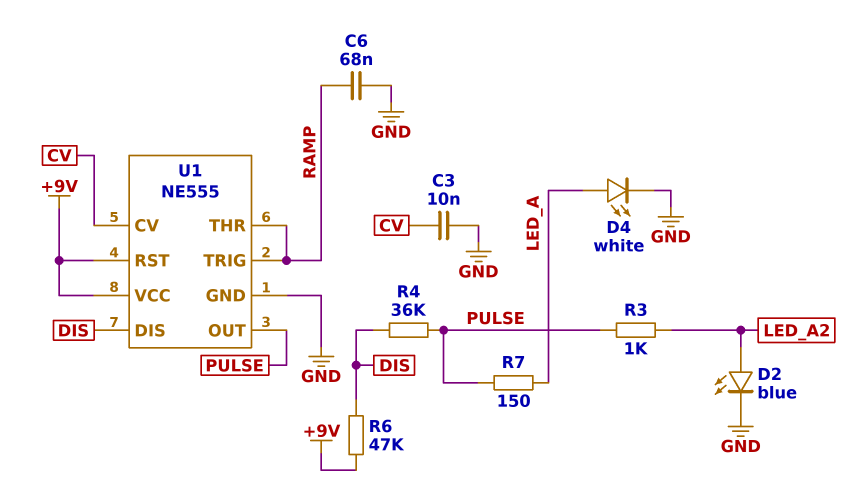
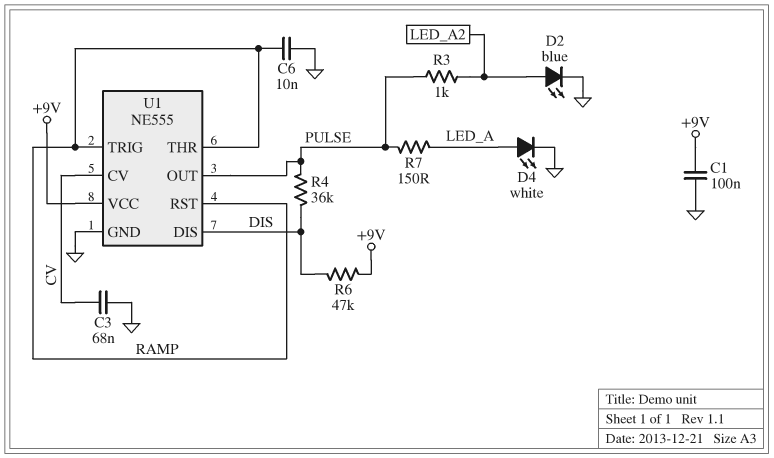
C1: none -> 100nF (+9V, GND)
C3: 10nF (CV, GND) -> 68nF (CV, GND)
C6: 68nF (GND, RAMP) -> 10nF (GND, RAMP)
U1 pin RST: +9V -> RAMP

